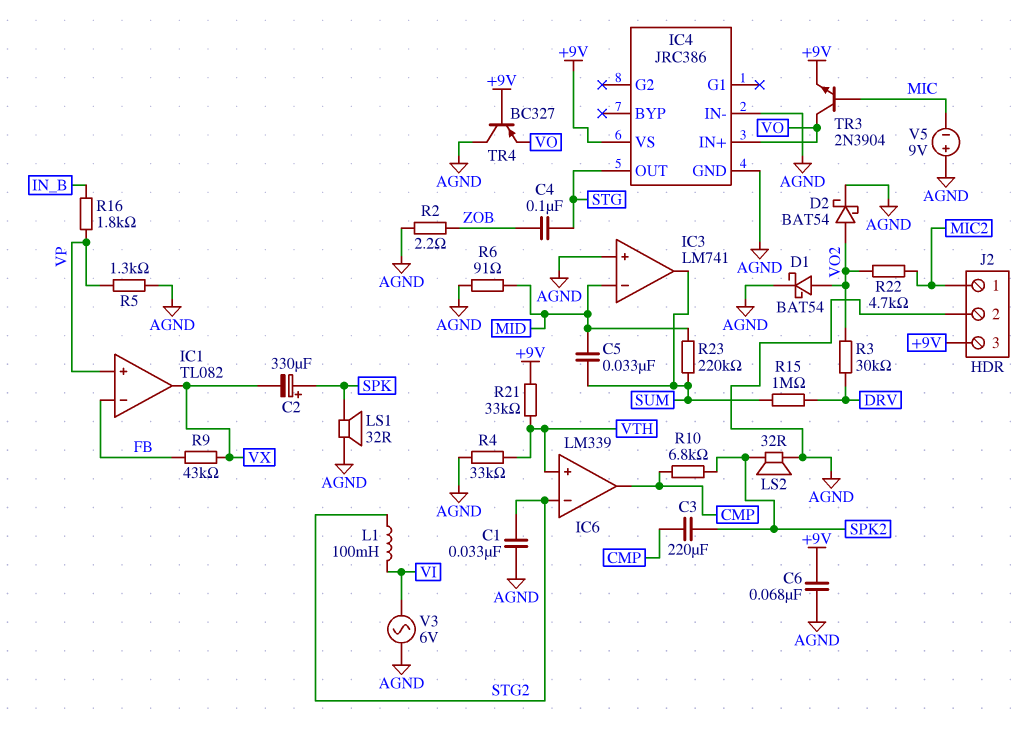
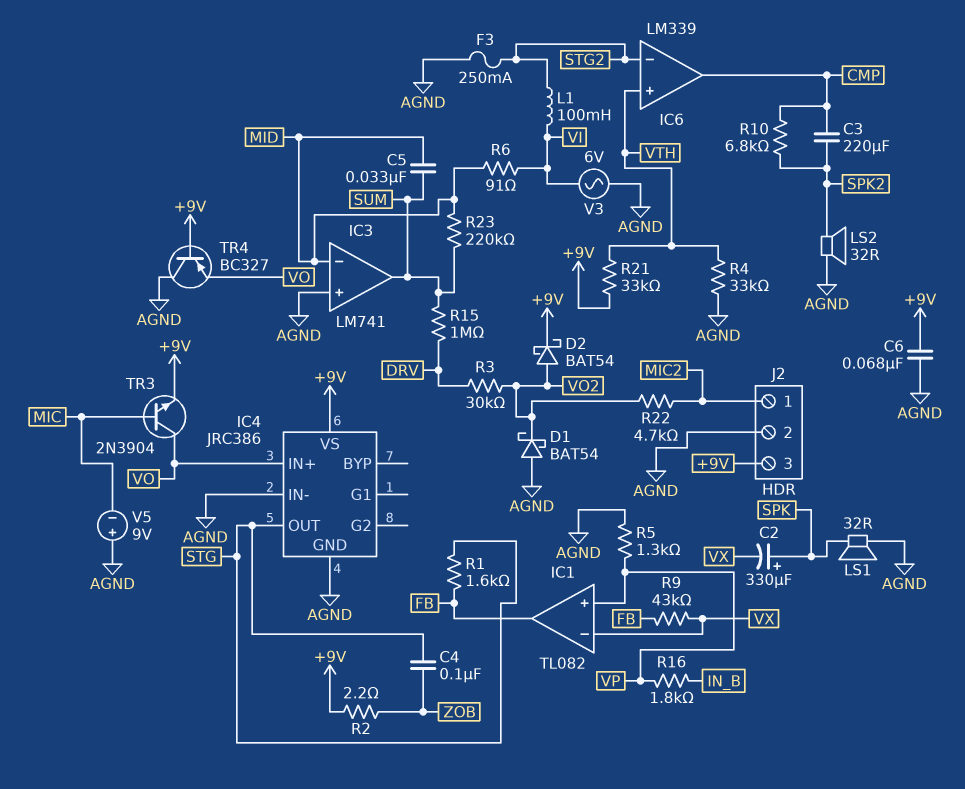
C1: 33nF (AGND, STG2) -> none
D1: schottky BAT54 (A VO2, K AGND) -> schottky BAT54 (A AGND, K VO2)
D2: schottky BAT54 (A VO2, K AGND) -> schottky BAT54 (A VO2, K +9V)
F3: none -> 250mA (AGND, STG2)
IC1 pin in-: FB -> VX
IC1 pin out: VX -> FB
R1: none -> 1.6k (FB, STG)
R2: 2.2 (AGND, ZOB) -> 2.2 (+9V, ZOB)
R6: 91 (AGND, MID) -> 91 (MID, VI)

